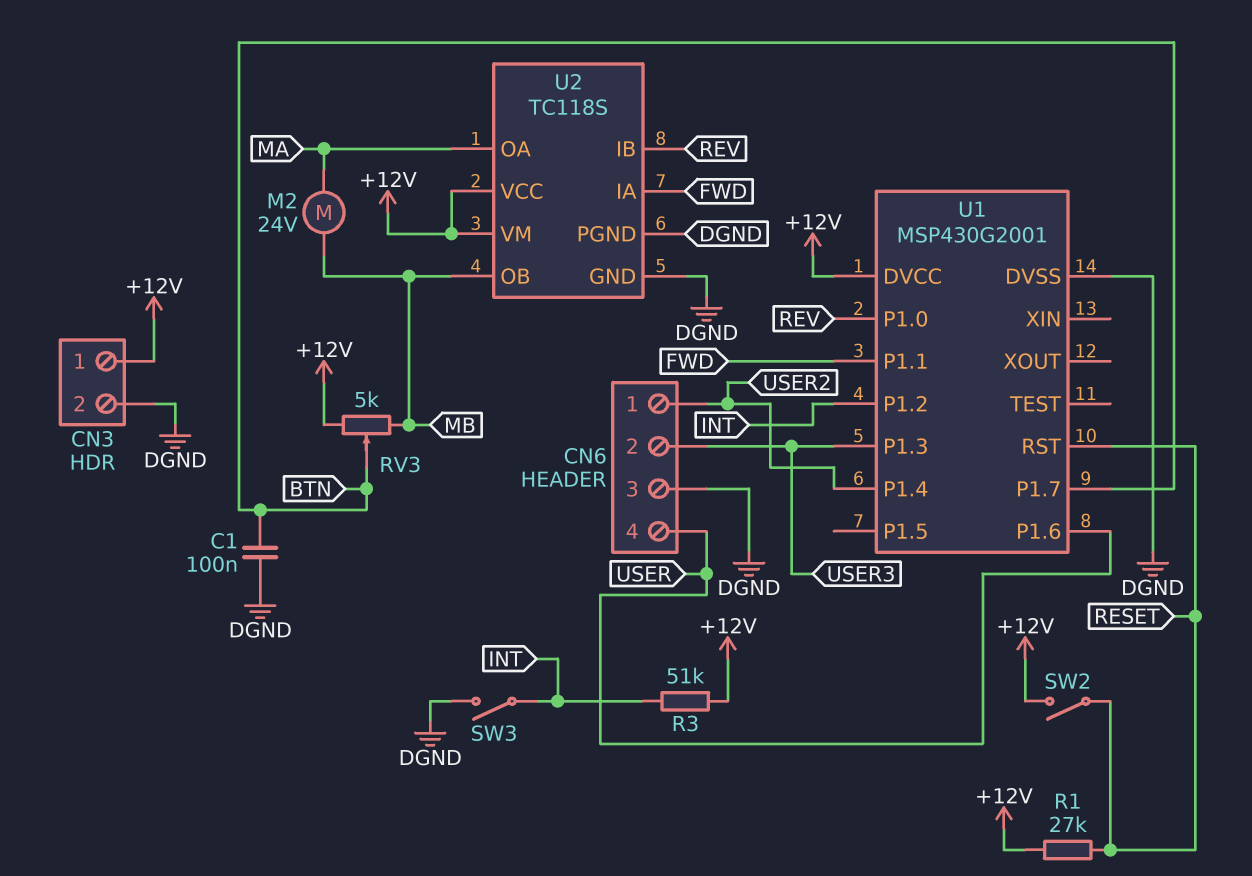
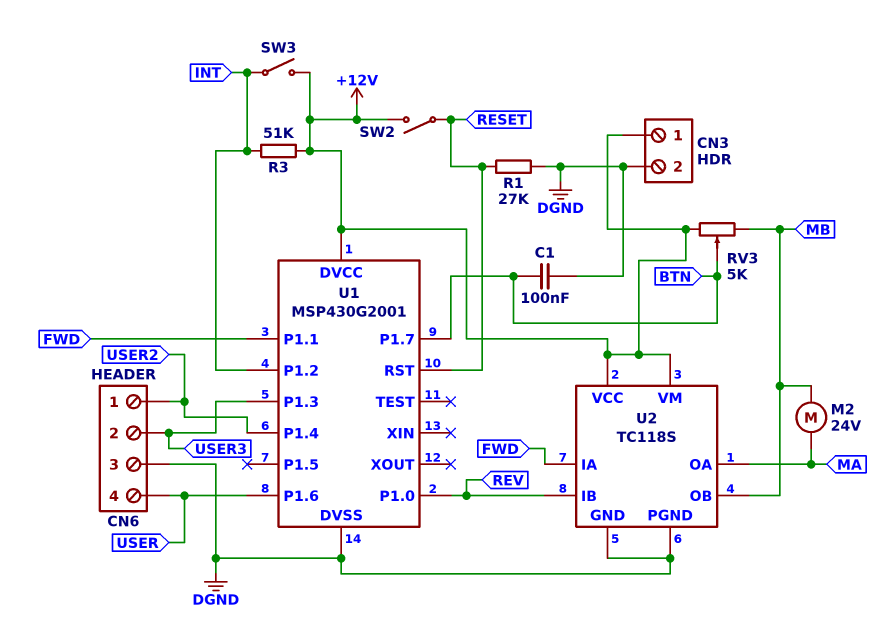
R1: 27k (+12V, RESET) -> 27k (DGND, RESET)
SW3: switch (DGND, INT) -> switch (+12V, INT)

